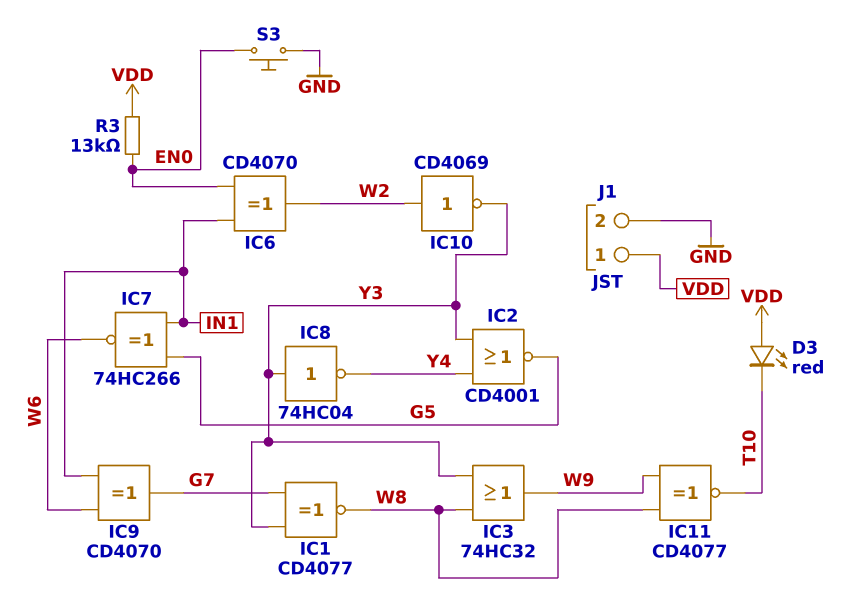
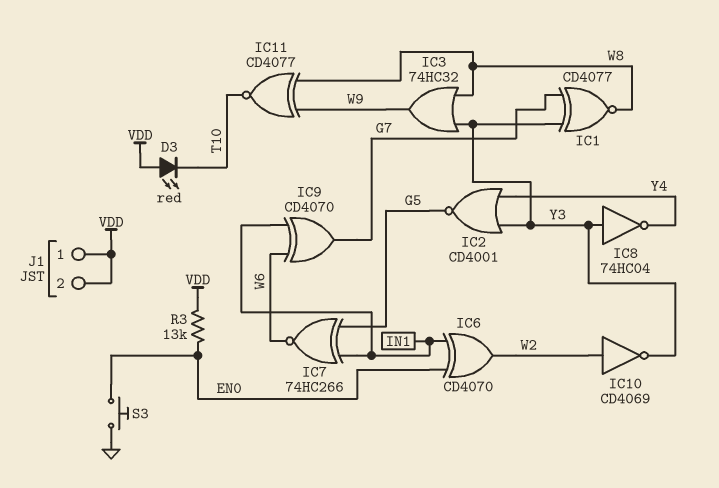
J1 pin 2: GND -> VDD

